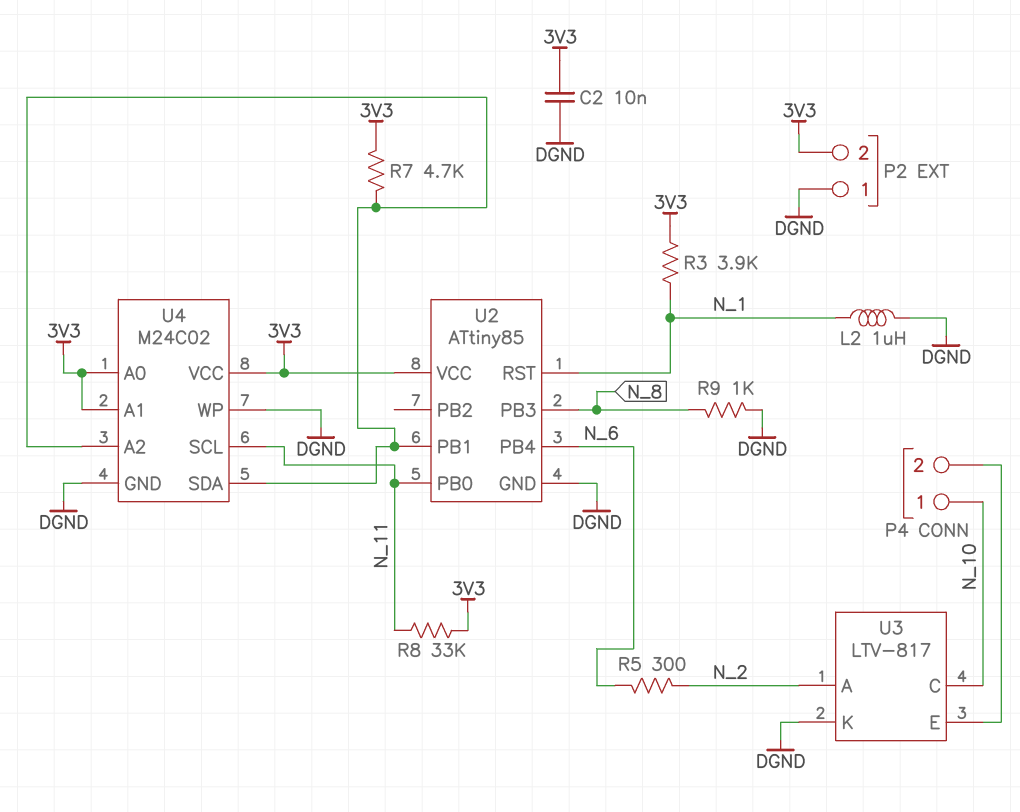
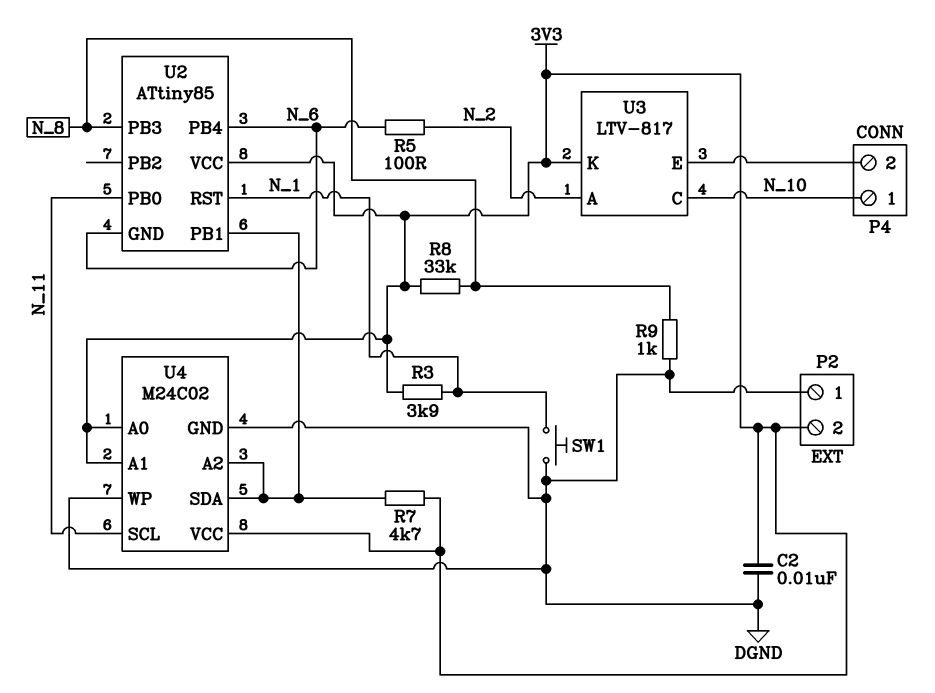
L2: 1uH (DGND, N_1) -> none
R5: 300 (N_2, N_6) -> 100 (N_2, N_6)
R8: 33k (3V3, N_11) -> 33k (3V3, N_8)
SW1: none -> button (DGND, N_1)
U2 pin GND: DGND -> N_6
U3 pin K: DGND -> 3V3

